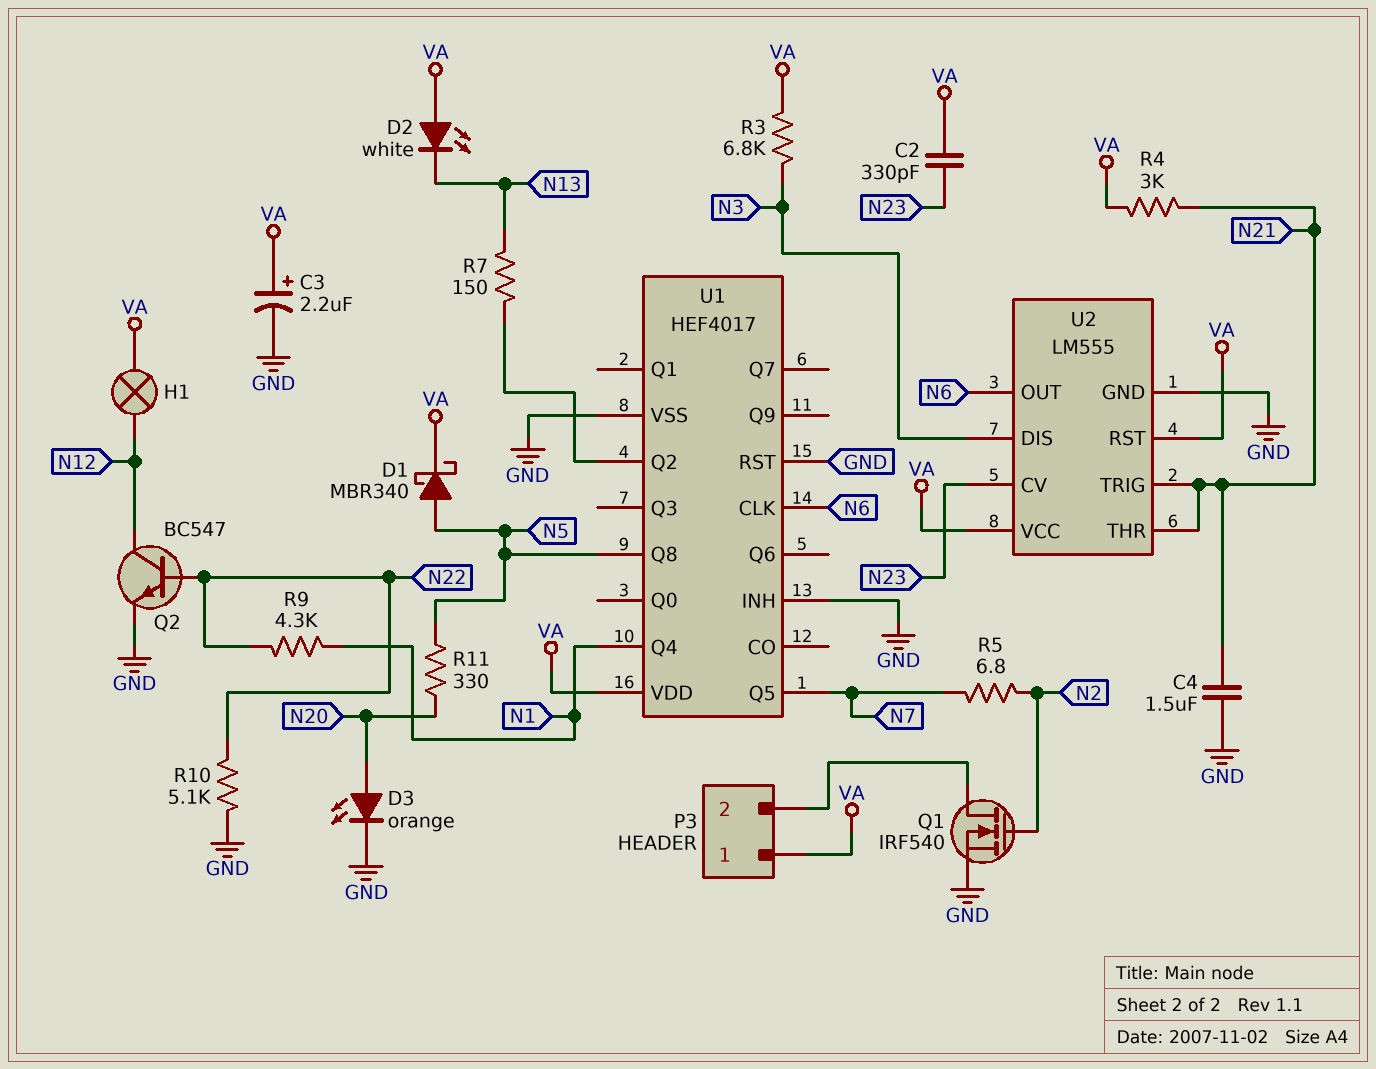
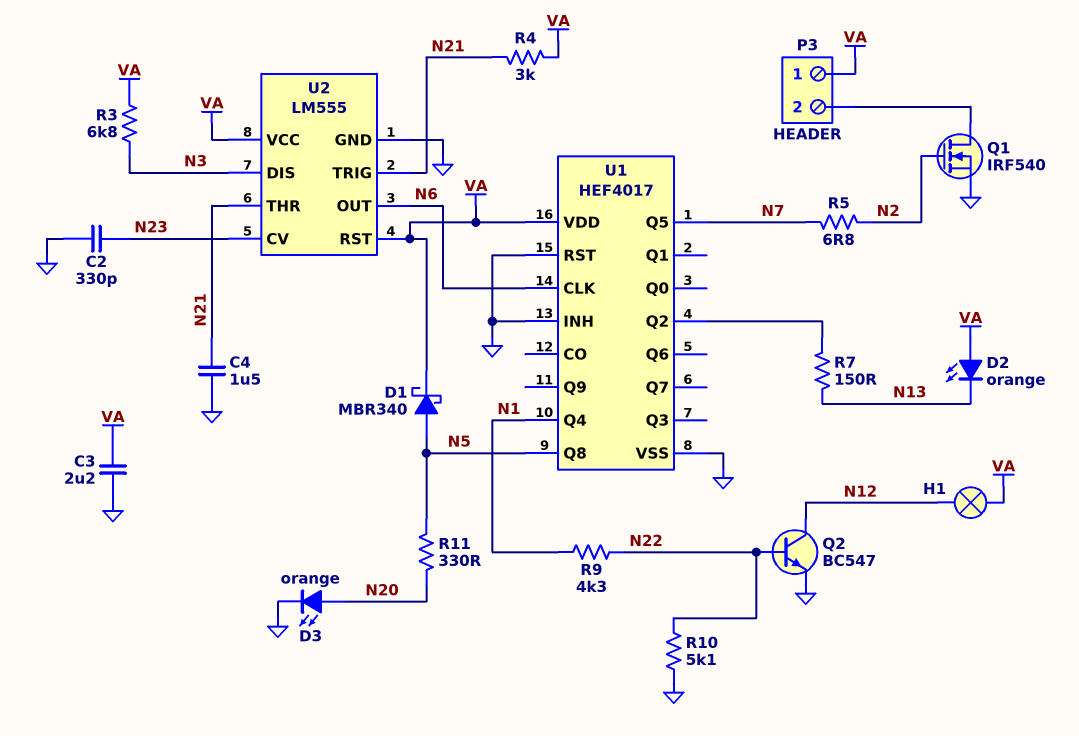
C2: 330pF (N23, VA) -> 330pF (GND, N23)
C3: 2.2uF (plus VA, minus GND) -> 2.2uF (GND, VA)
D2: LED white (A VA, K N13) -> LED orange (A VA, K N13)

